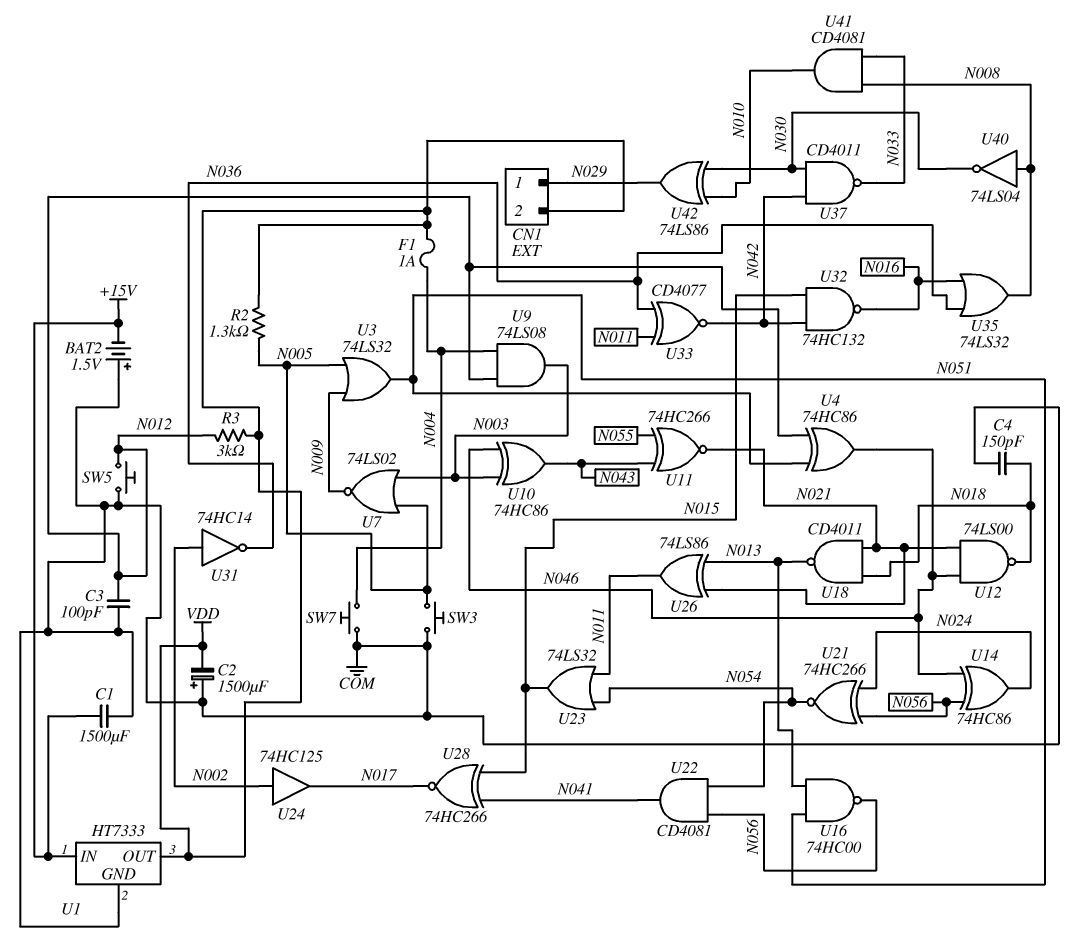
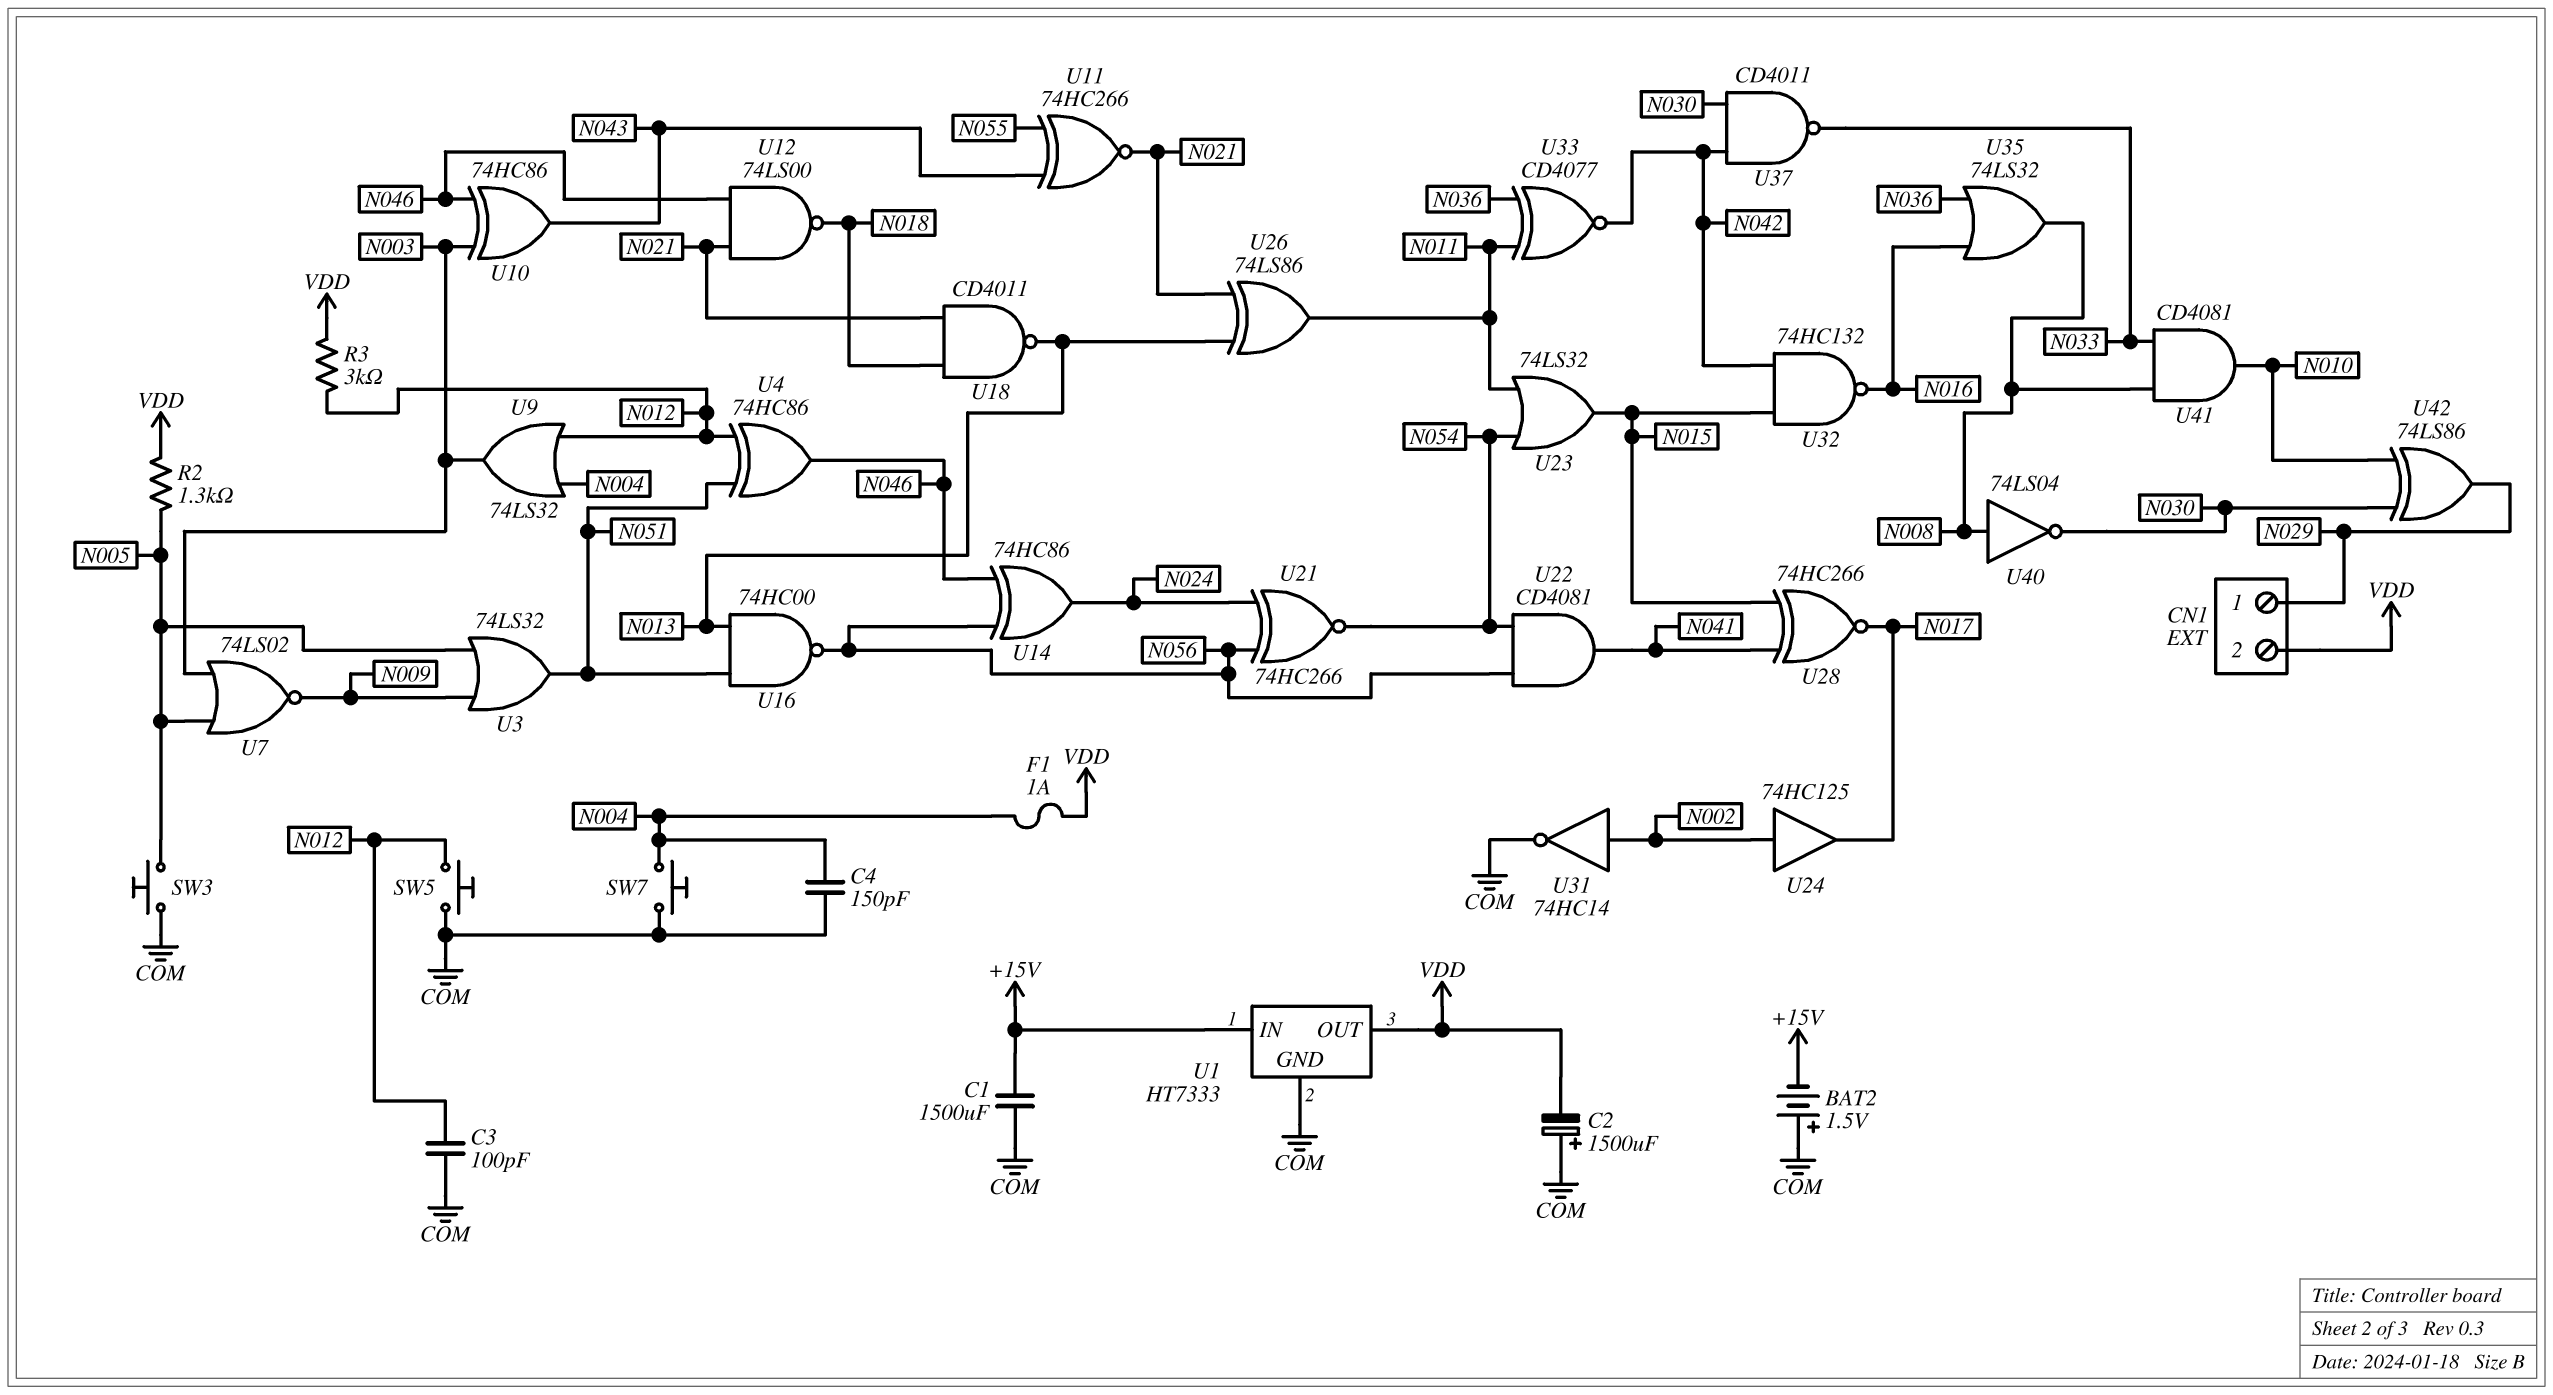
C4: 150pF (COM, N018) -> 150pF (COM, N004)
U9: AND 74LS08 (in N004, in N012, out N003) -> OR 74LS32 (in N004, in N012, out N003)
U31: NOT 74HC14 (in N002, out N036) -> NOT 74HC14 (in N002, out COM)

